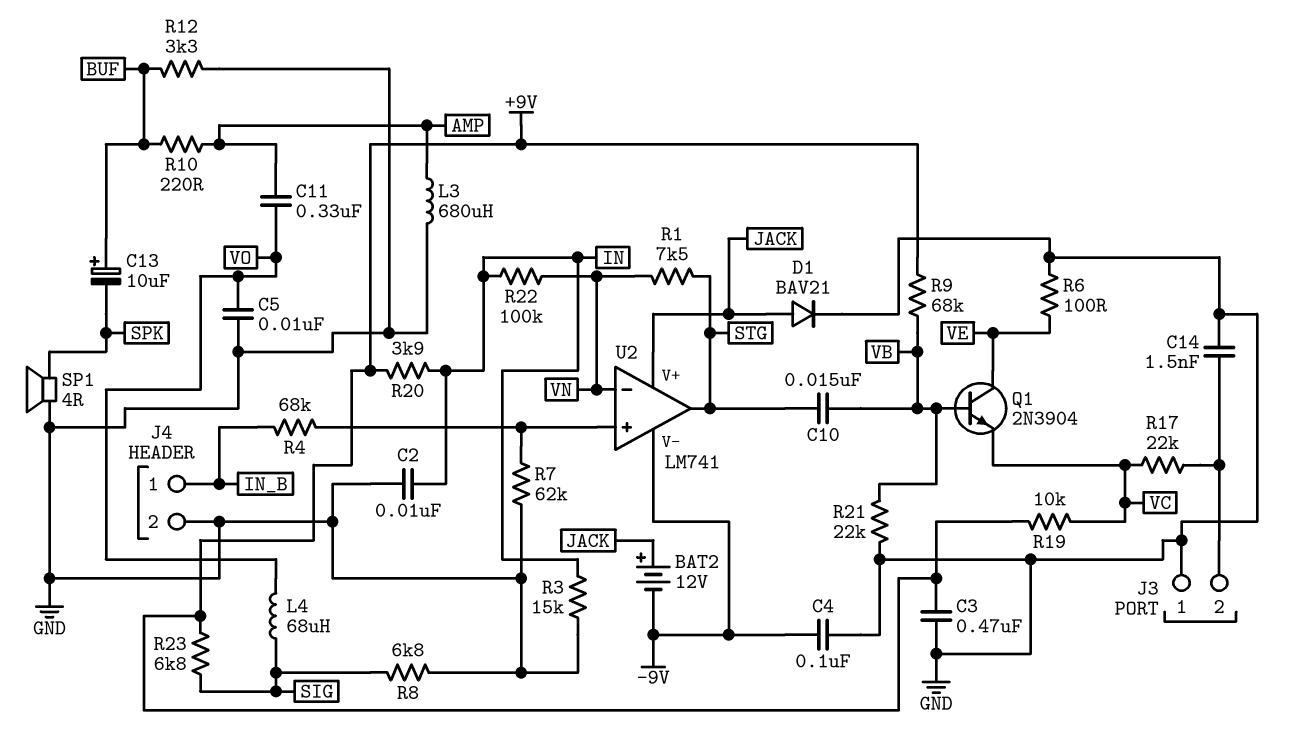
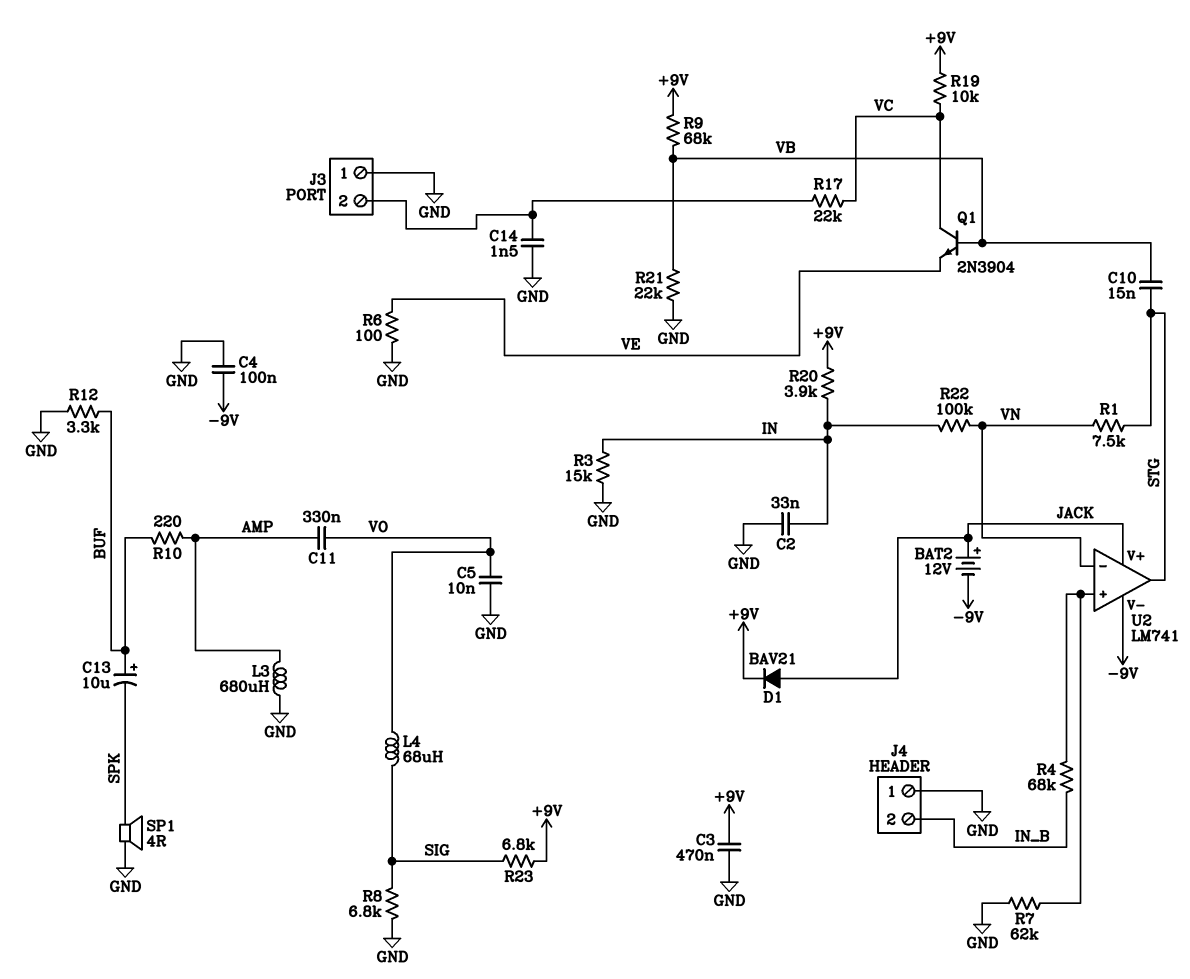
C2: 10nF (GND, IN) -> 33nF (GND, IN)
D1: diode BAV21 (A JACK, K GND) -> diode BAV21 (A JACK, K +9V)
J4 pin 1: IN_B -> GND
J4 pin 2: GND -> IN_B
Q1: NPN 2N3904 (B VB, C VE, E VC) -> NPN 2N3904 (B VB, C VC, E VE)

